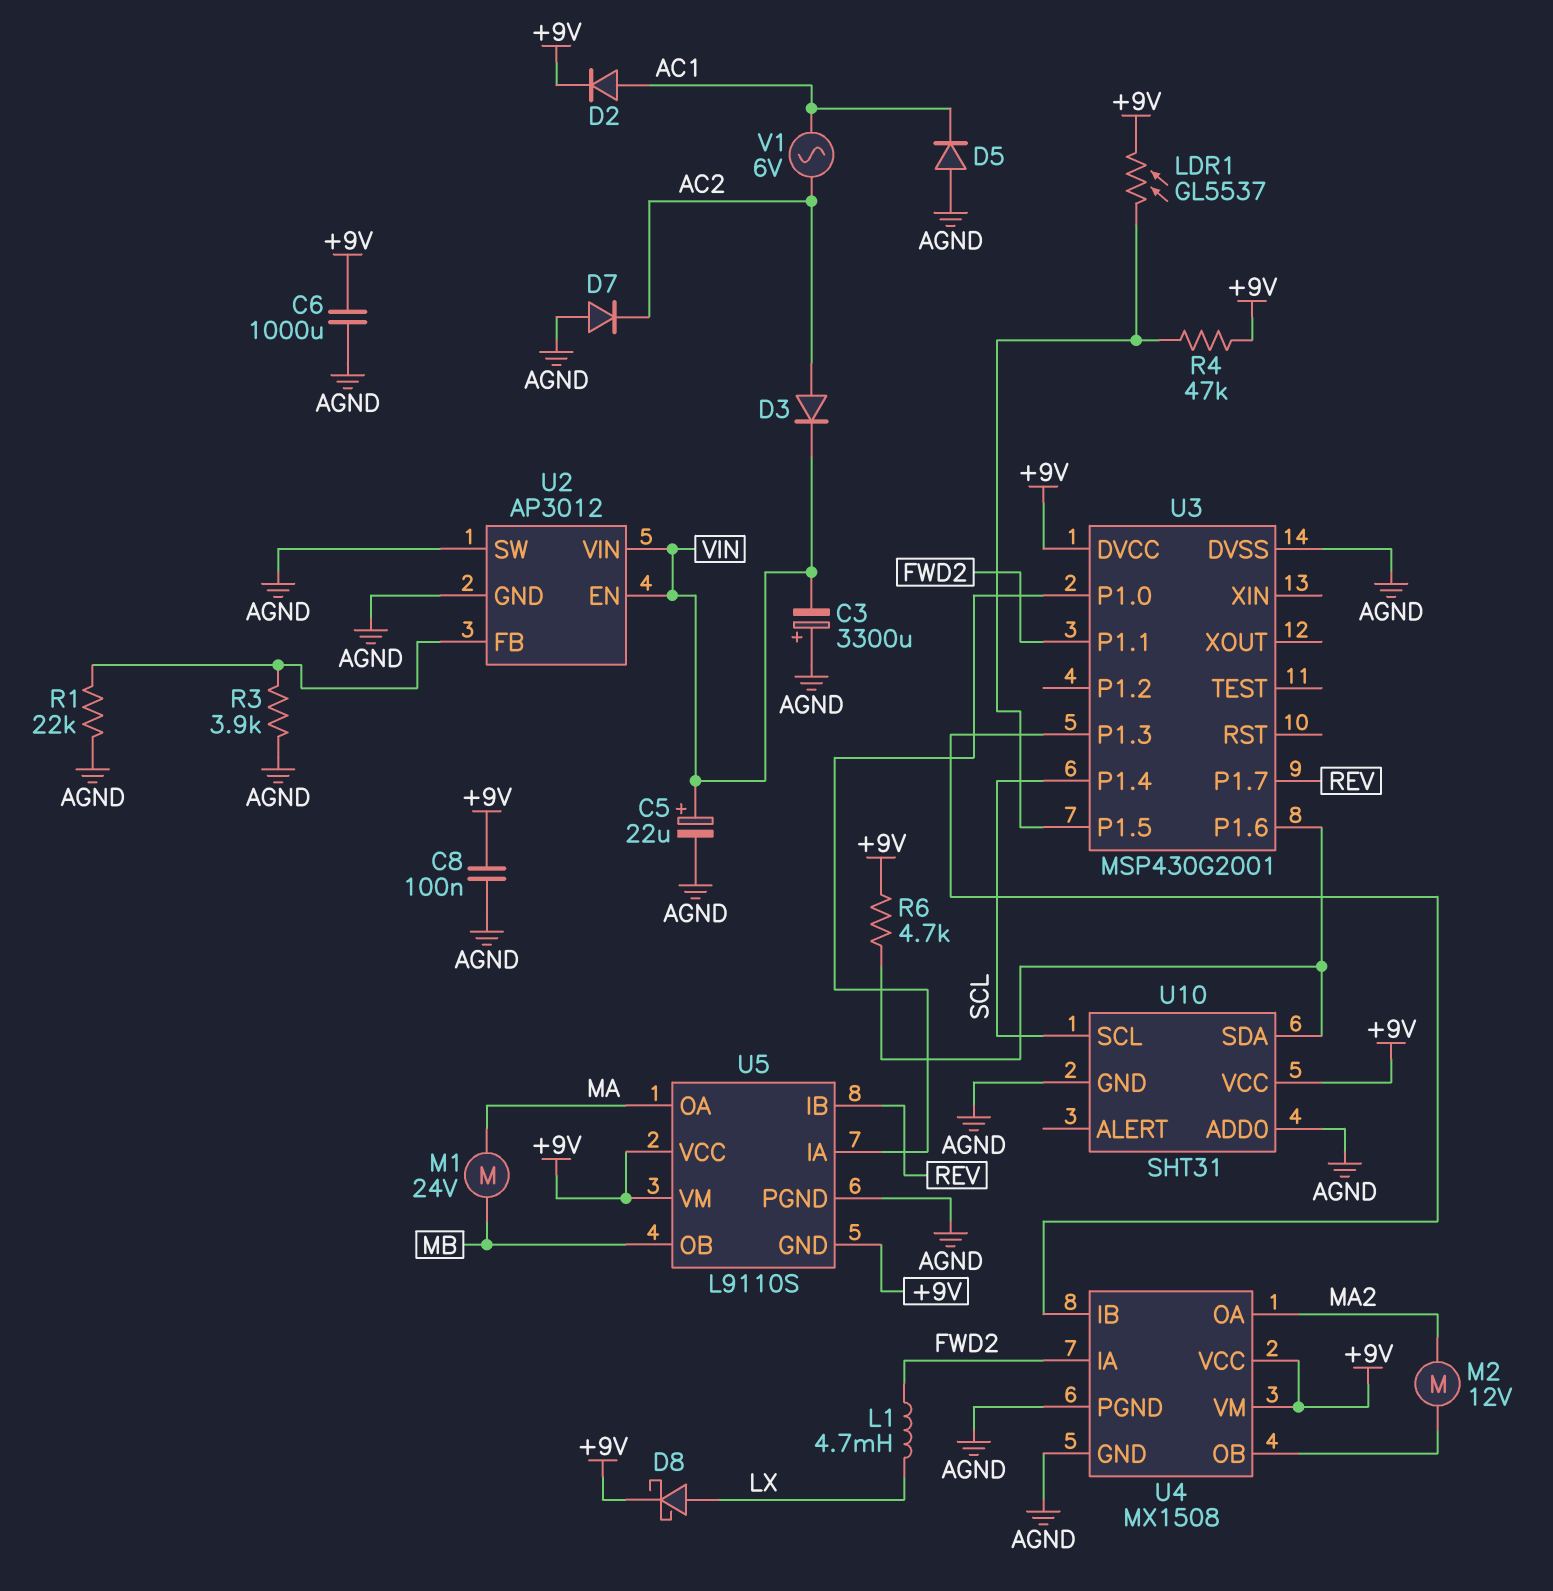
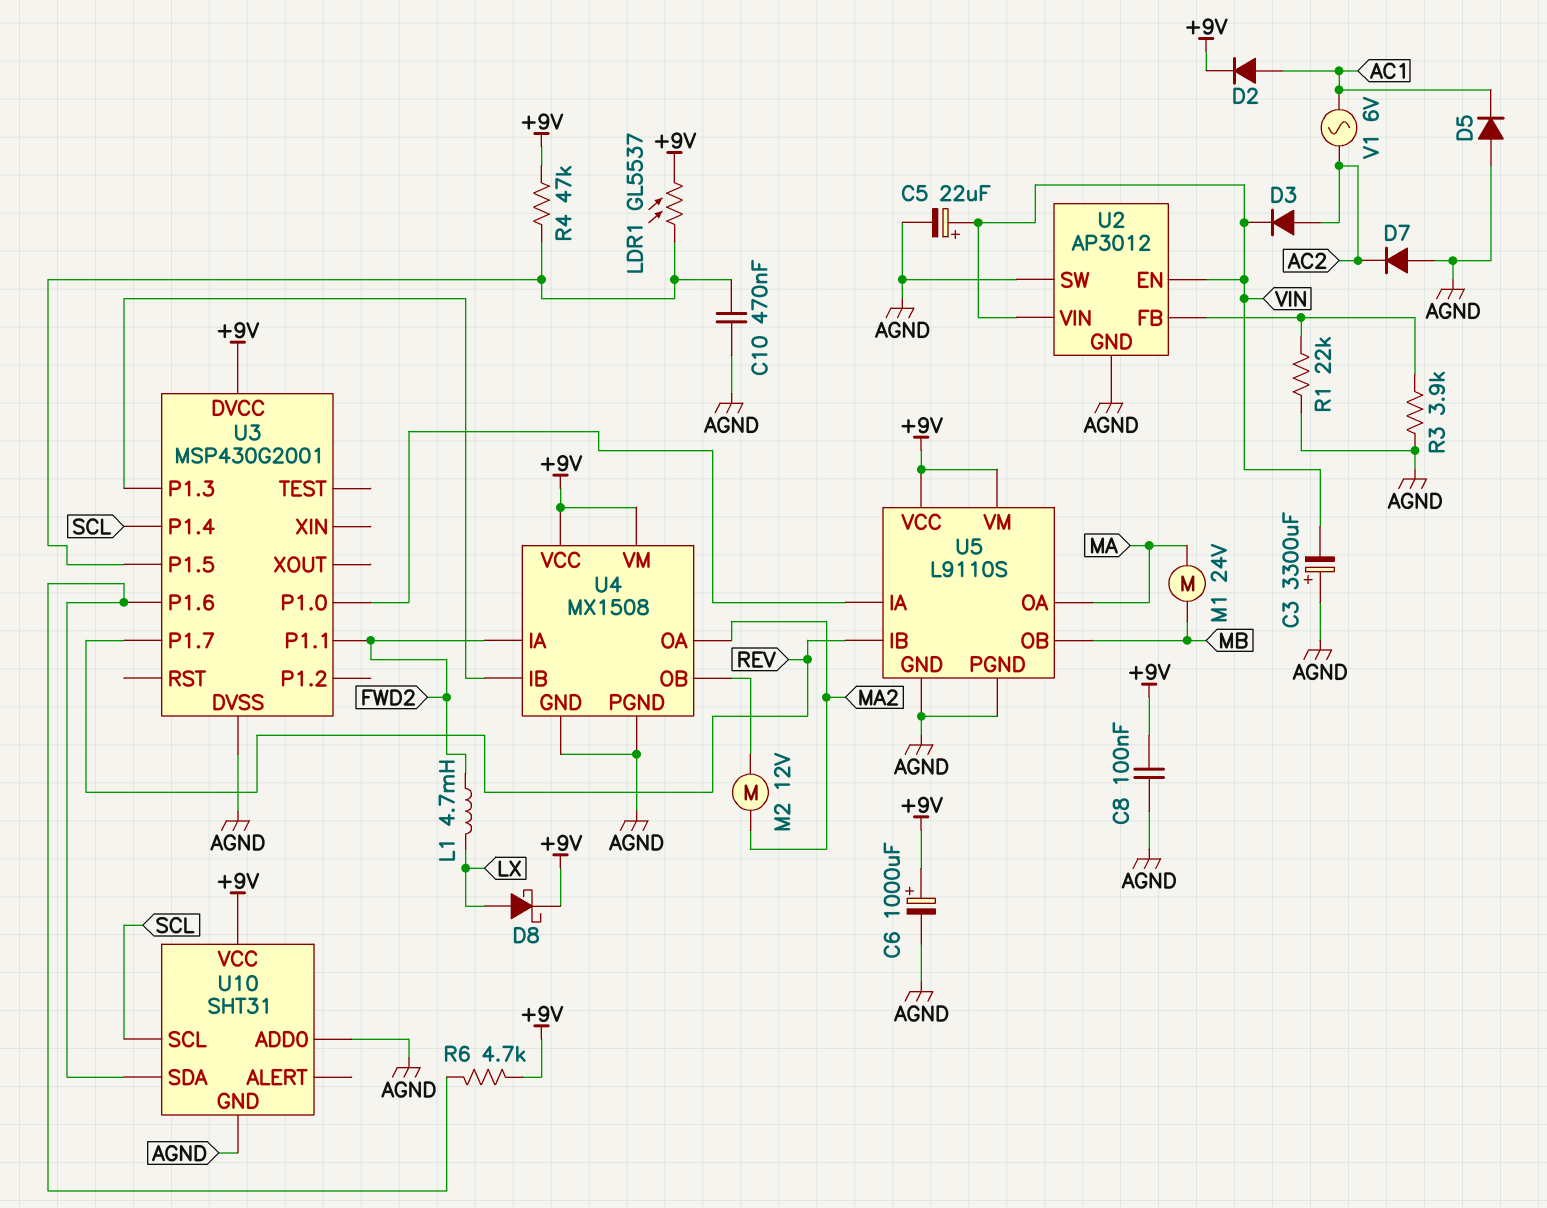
C6: 1000uF (+9V, AGND) -> 1000uF (plus +9V, minus AGND)
C10: none -> 470nF (AGND, U3/P1.5)
U5 pin GND: +9V -> AGND

